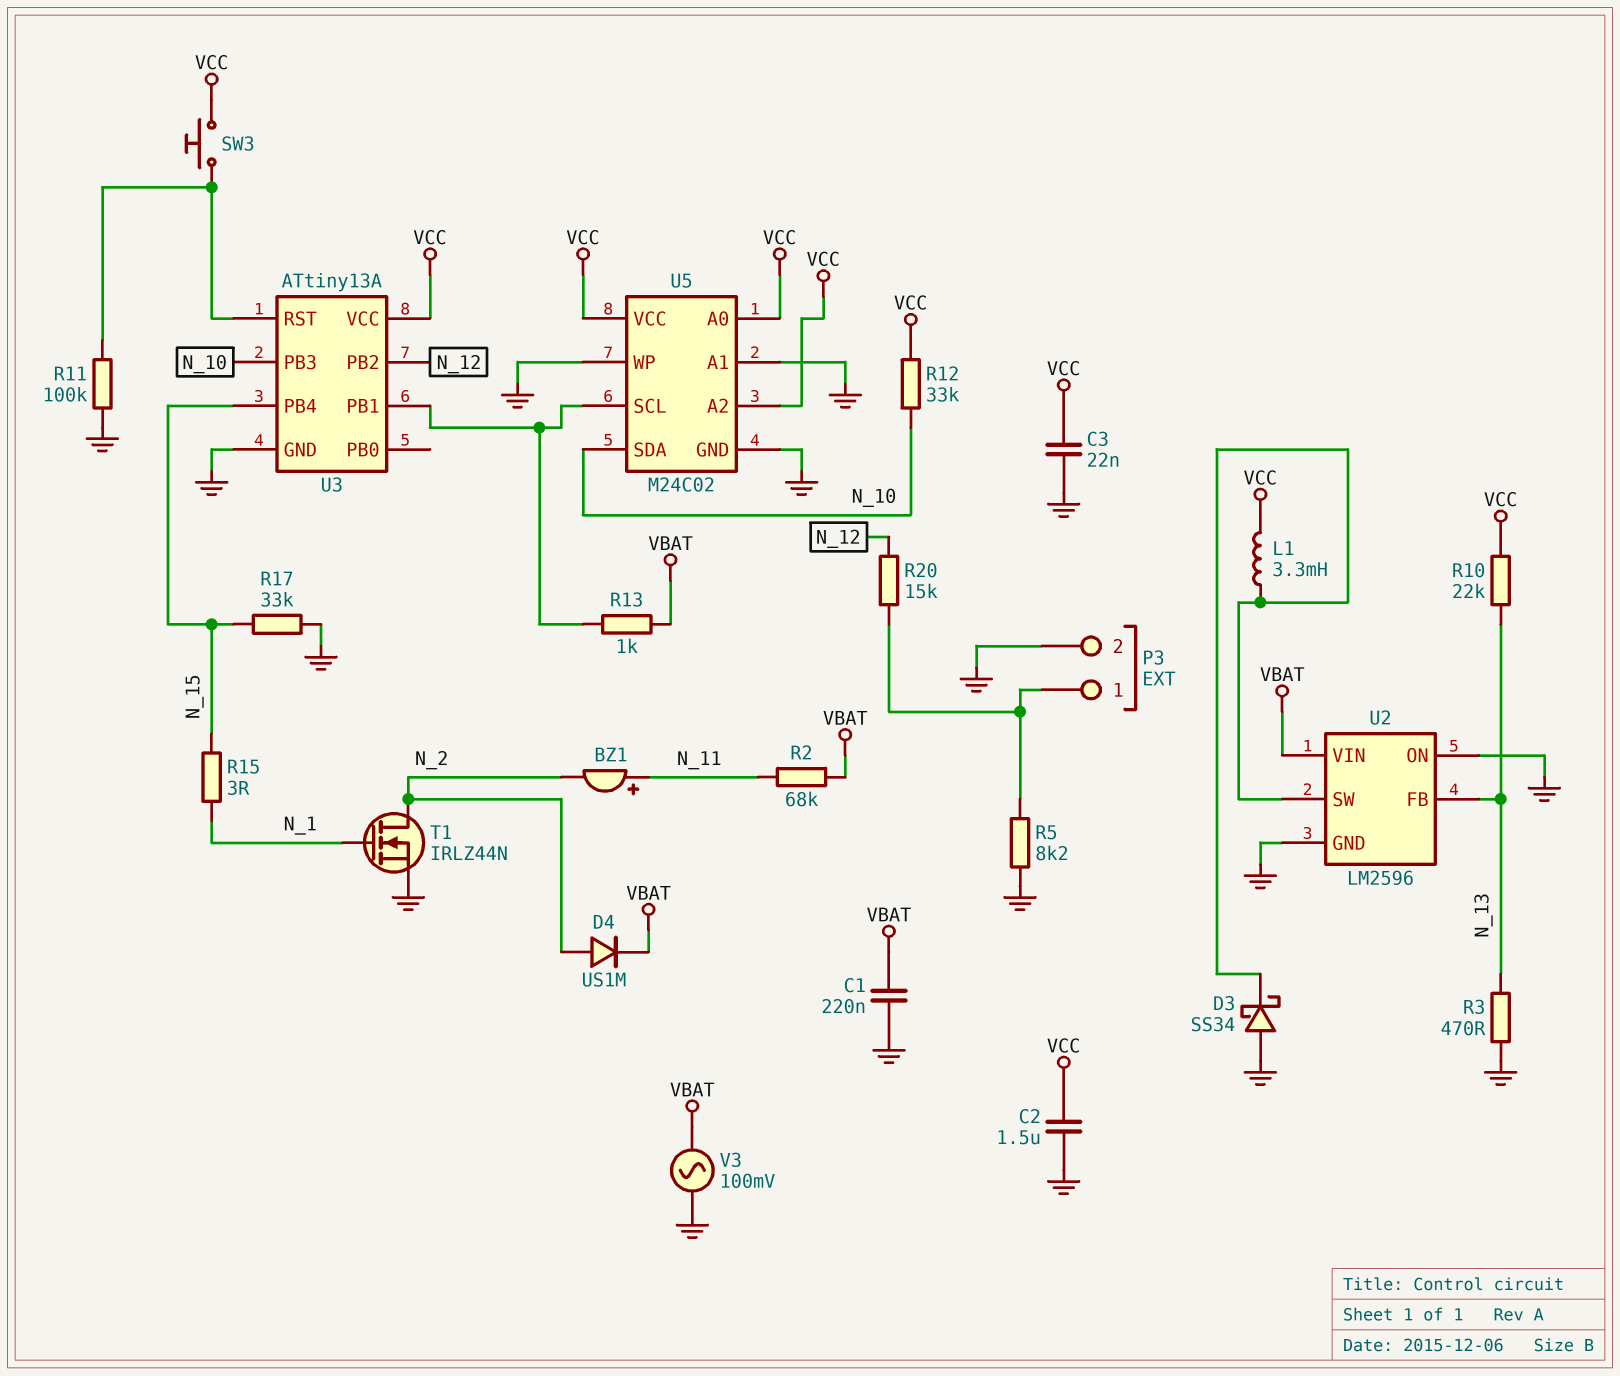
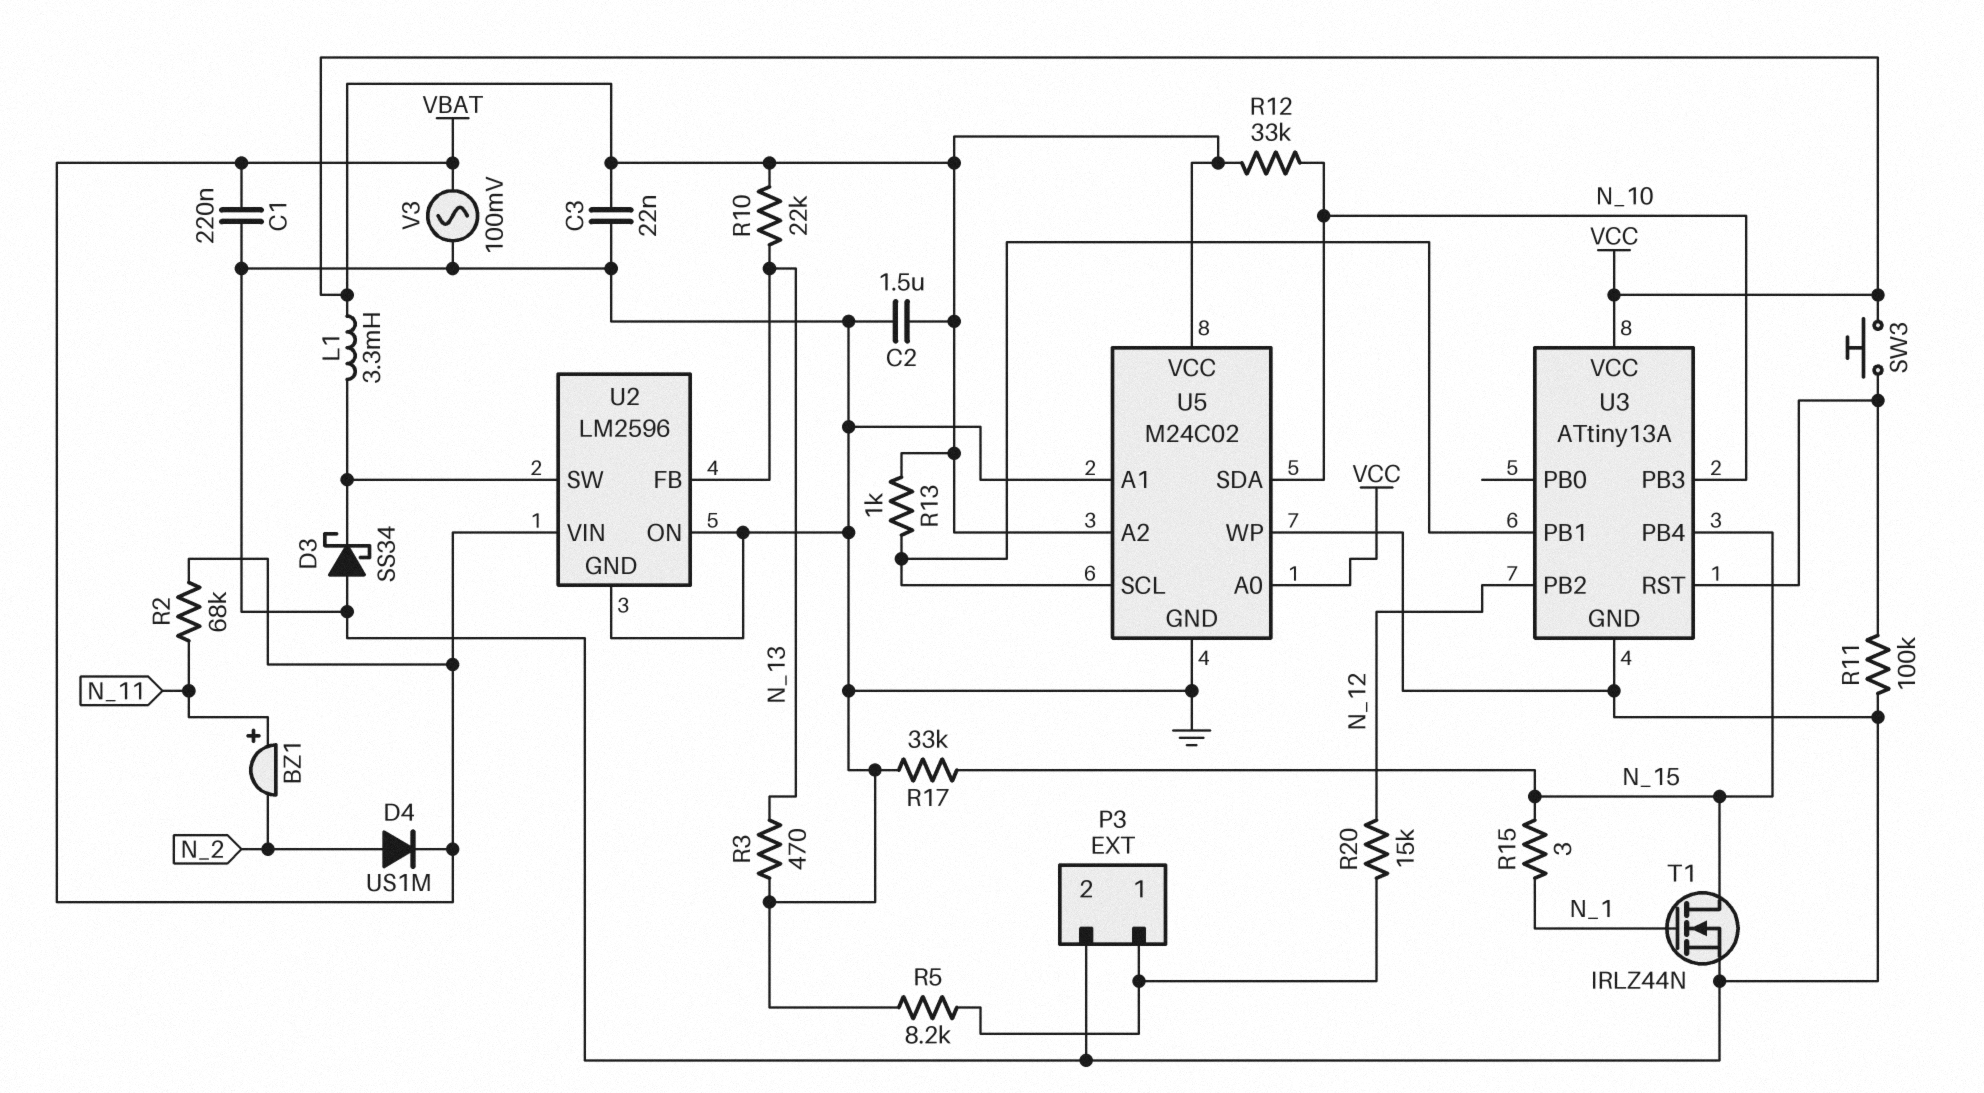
R13: 1k (U3/PB1, VBAT) -> 1k (U3/PB1, VCC)
T1: NMOS IRLZ44N (G N_1, D N_2, S GND) -> NMOS IRLZ44N (G N_1, D N_15, S GND)

